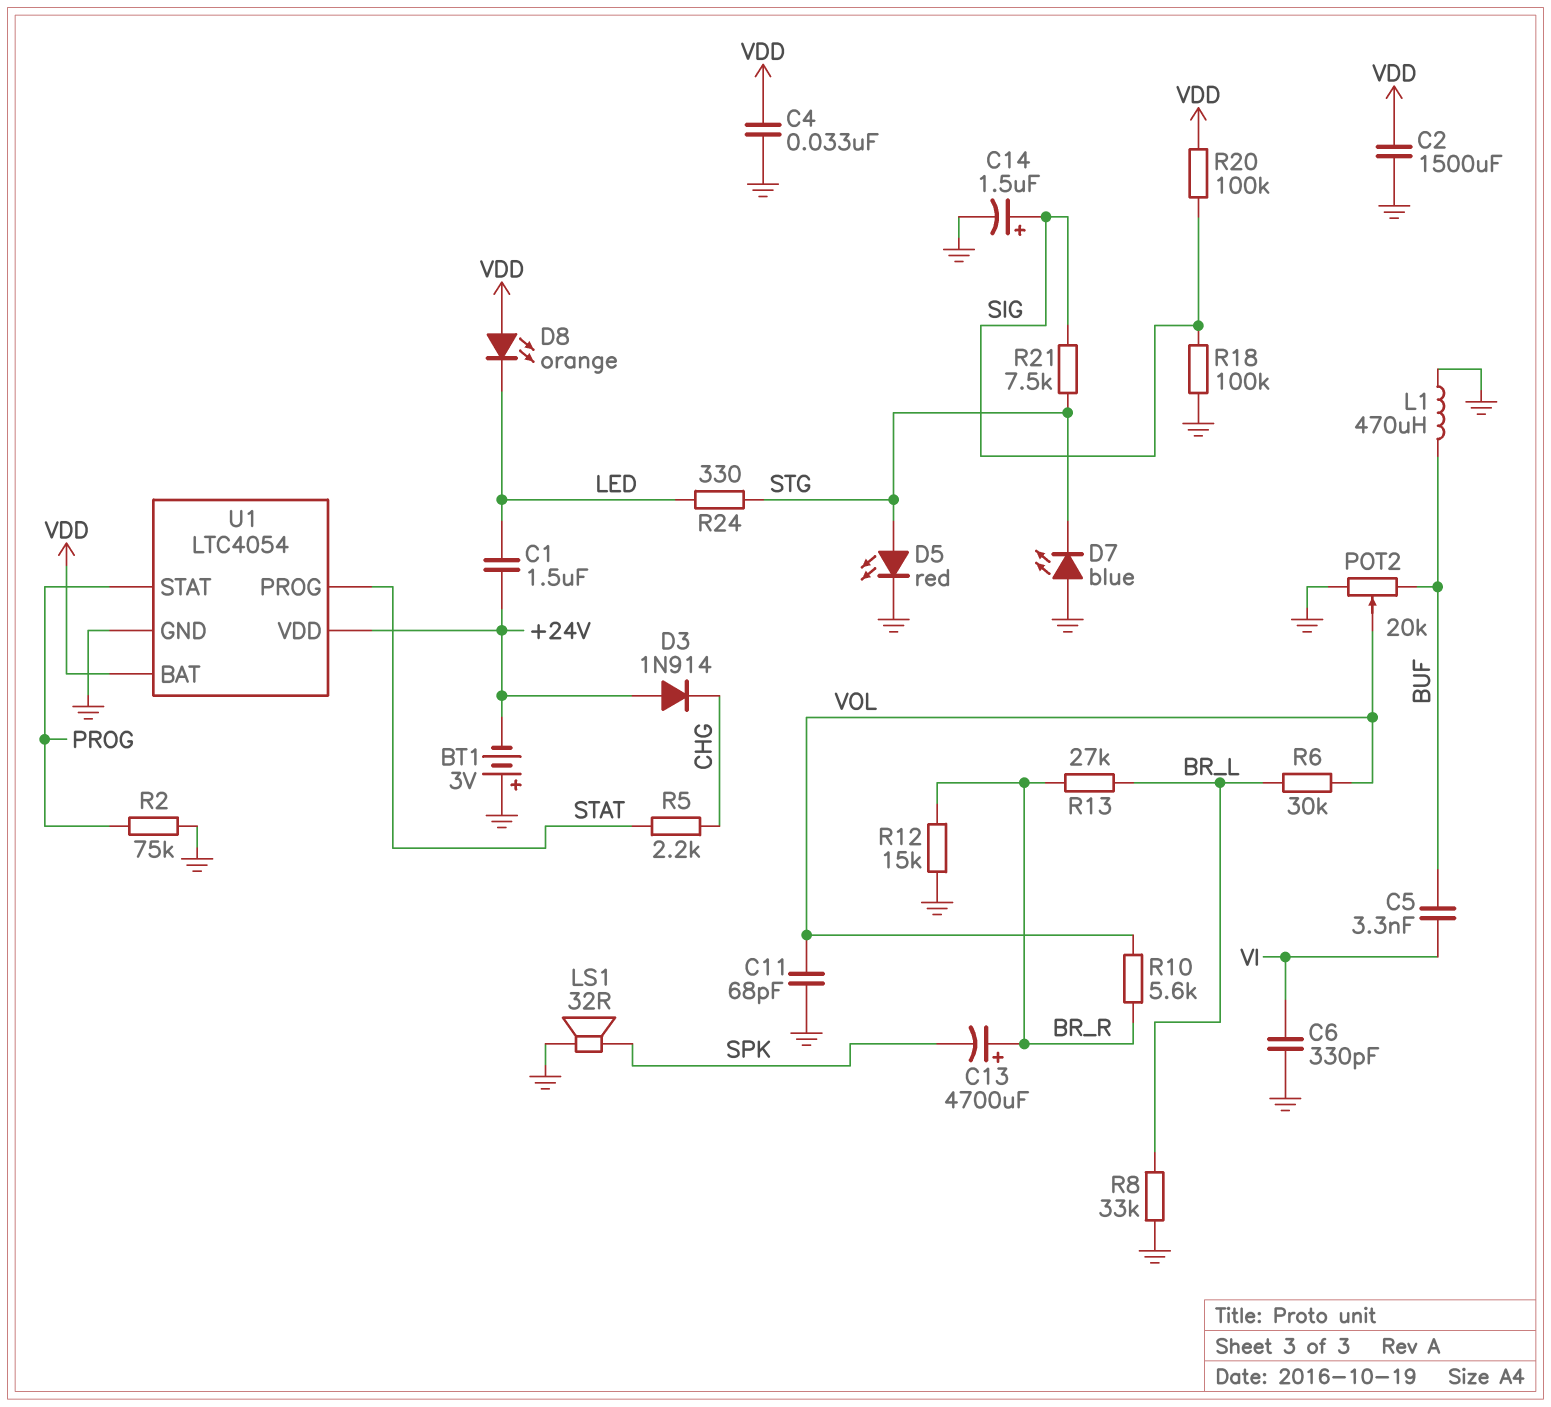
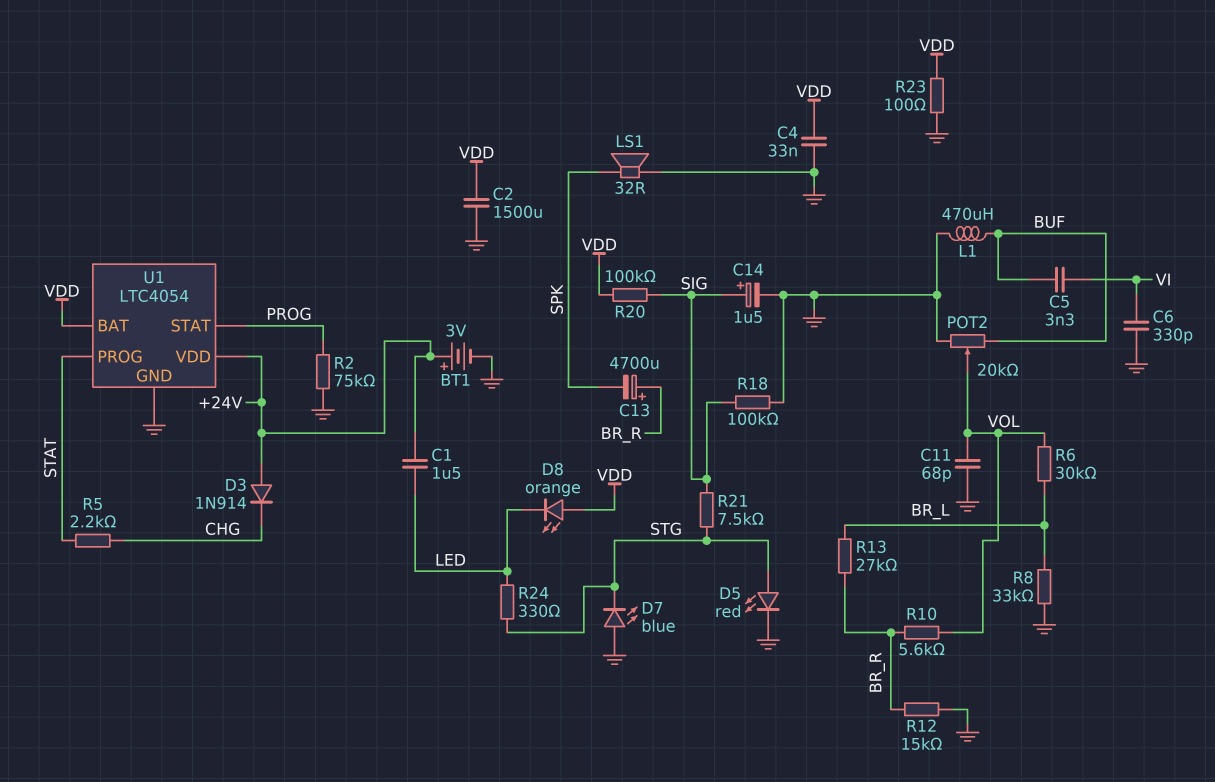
BT1: 3V (plus GND, minus +24V) -> 3V (plus +24V, minus GND)
R23: none -> 100 (GND, VDD)

